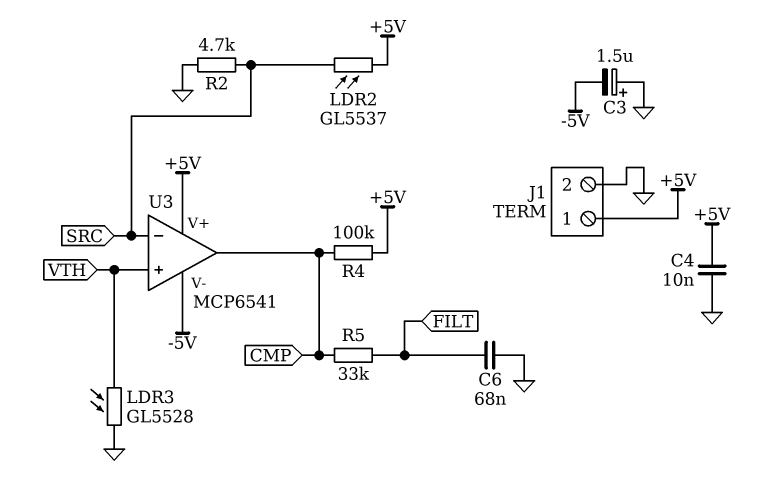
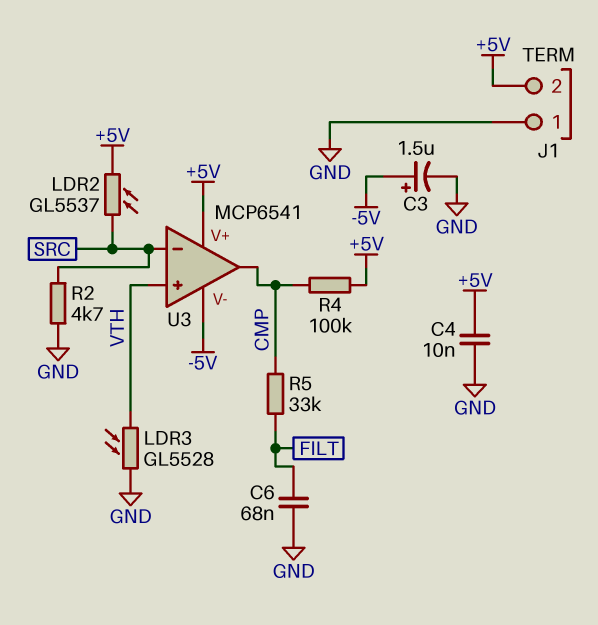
C3: 1.5uF (plus GND, minus -5V) -> 1.5uF (plus -5V, minus GND)
J1 pin 1: +5V -> GND
J1 pin 2: GND -> +5V

